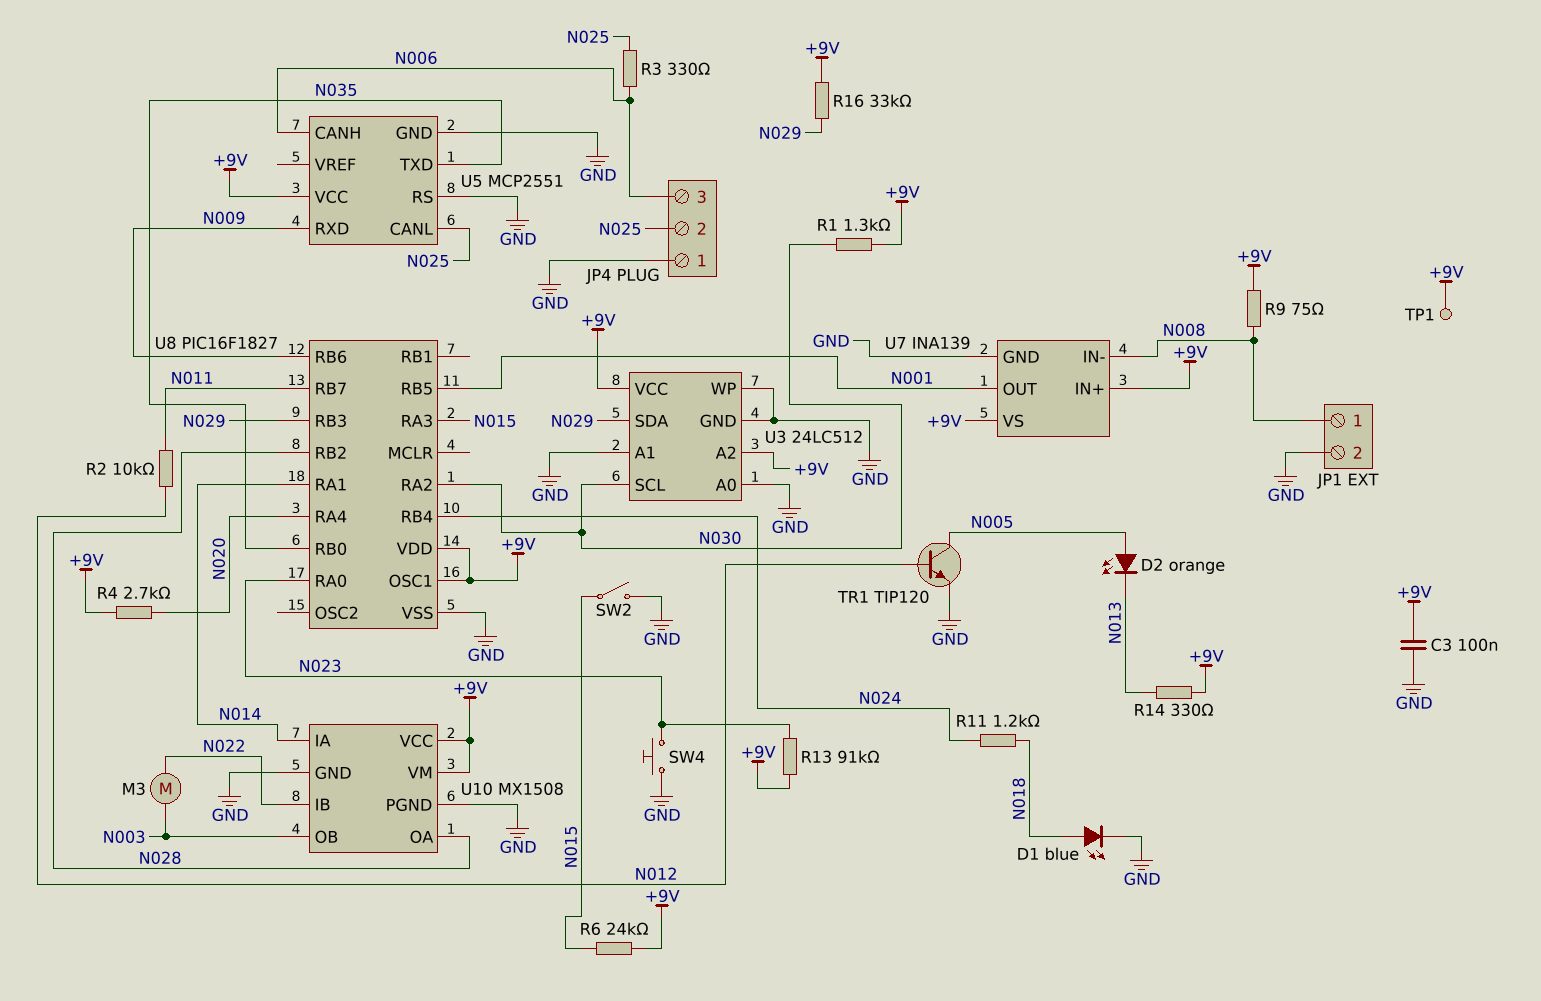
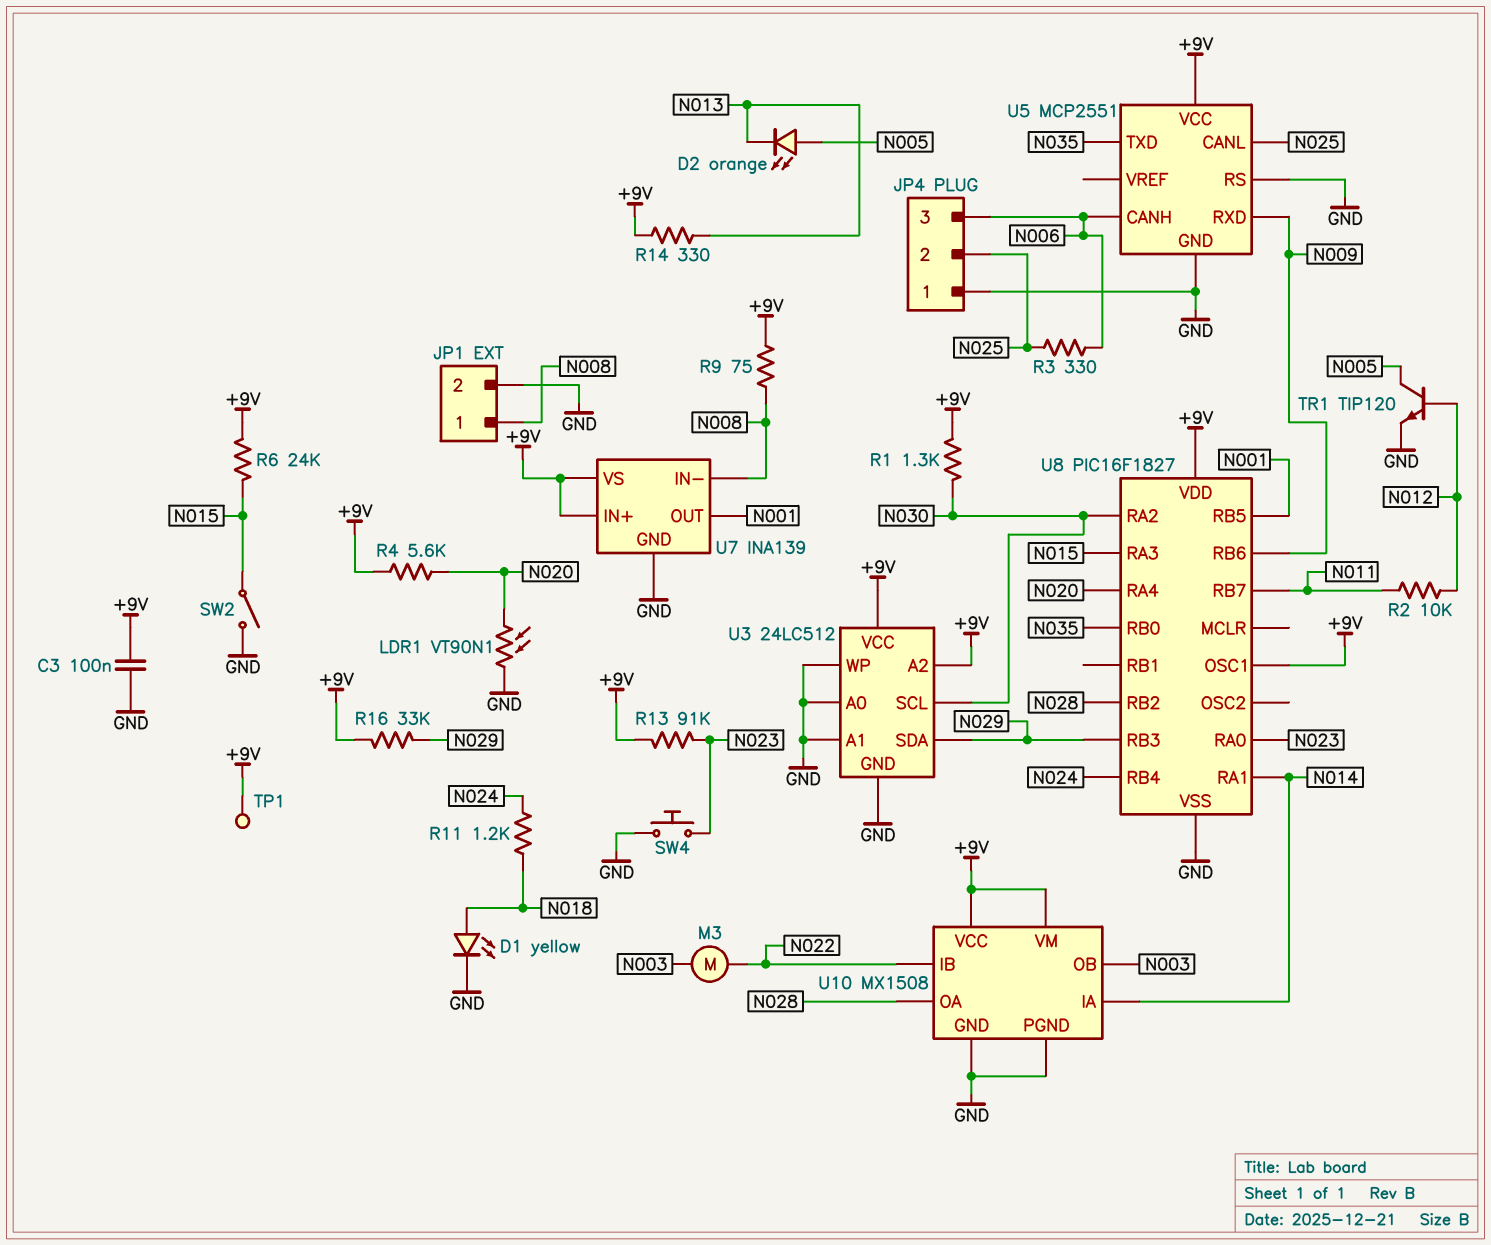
D1: LED blue (A N018, K GND) -> LED yellow (A N018, K GND)
LDR1: none -> VT90N1 (GND, N020)
R4: 2.7k (+9V, N020) -> 5.6k (+9V, N020)

